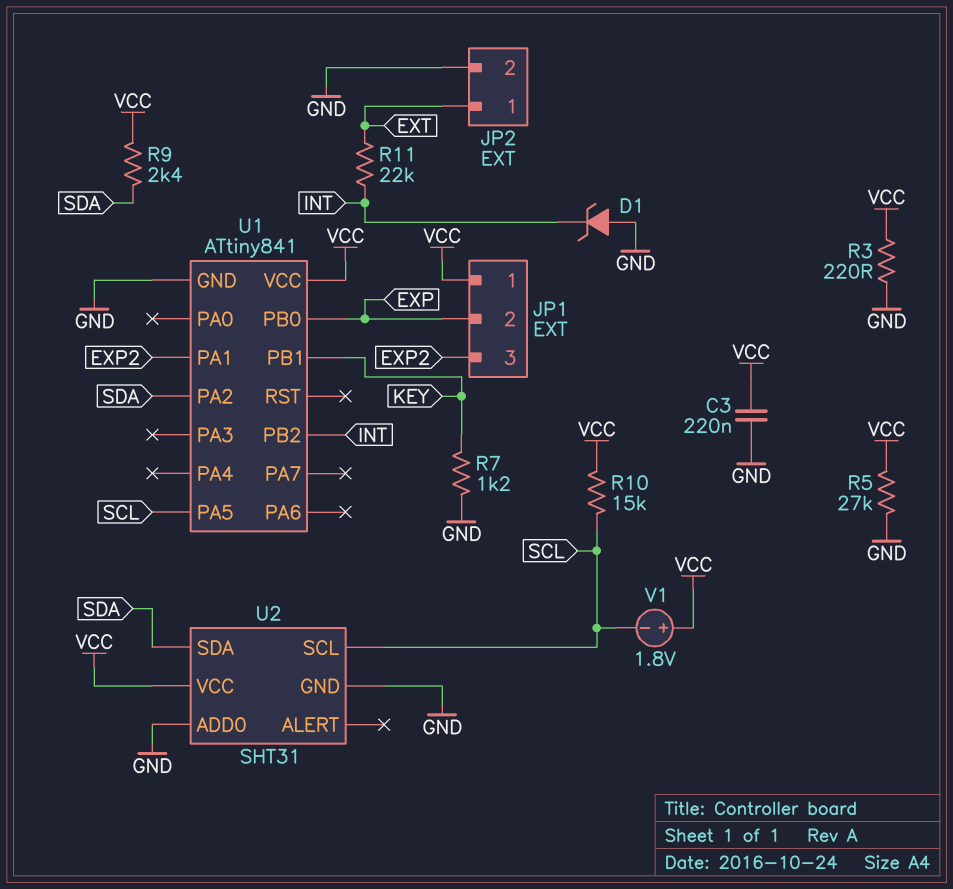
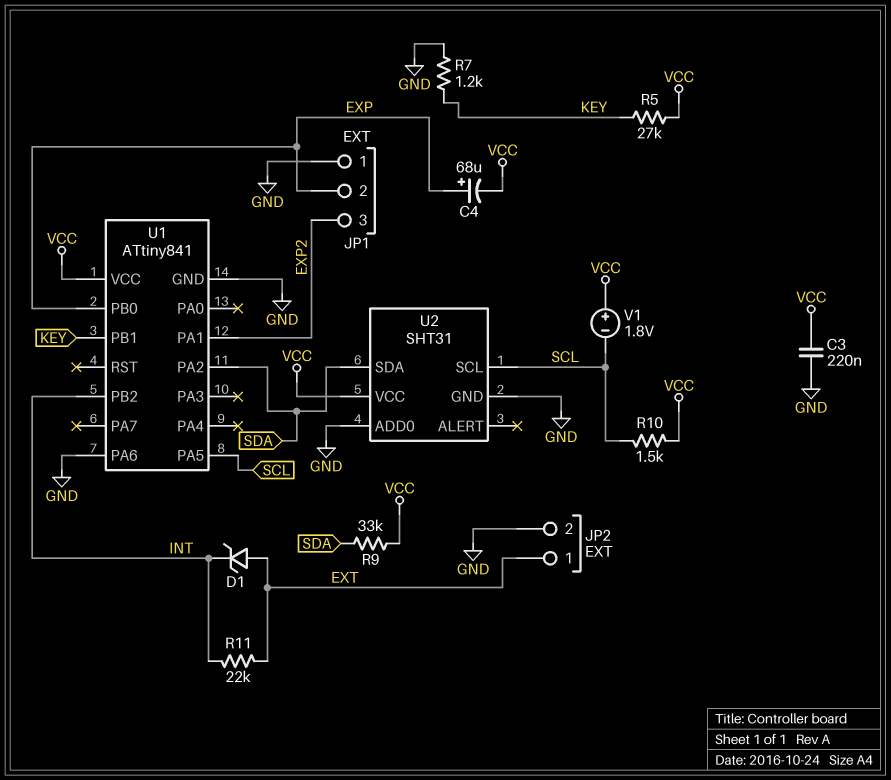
C4: none -> 68uF (plus EXP, minus VCC)
D1: zener (A GND, K INT) -> zener (A EXT, K INT)
JP1 pin 1: VCC -> GND
R3: 220 (GND, VCC) -> none
R5: 27k (GND, VCC) -> 27k (KEY, VCC)
R9: 2.4k (SDA, VCC) -> 33k (SDA, VCC)
R10: 15k (SCL, VCC) -> 1.5k (SCL, VCC)
U1 pin PA6: none -> GND

